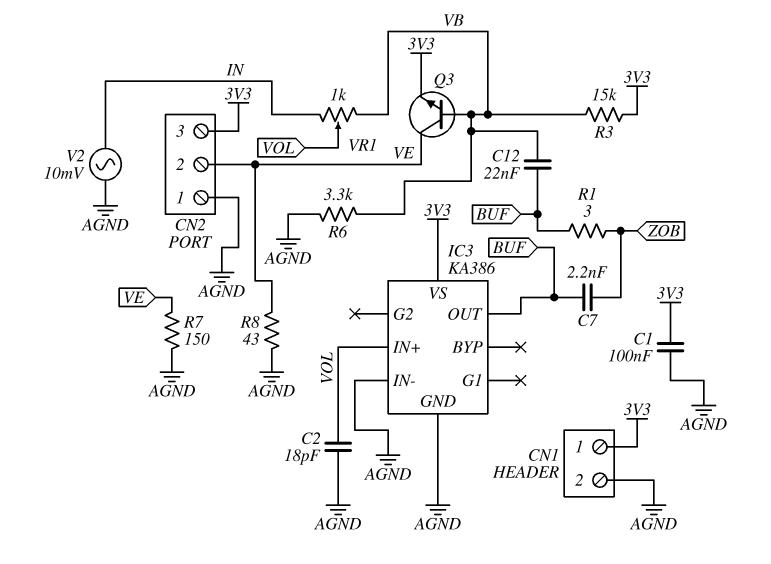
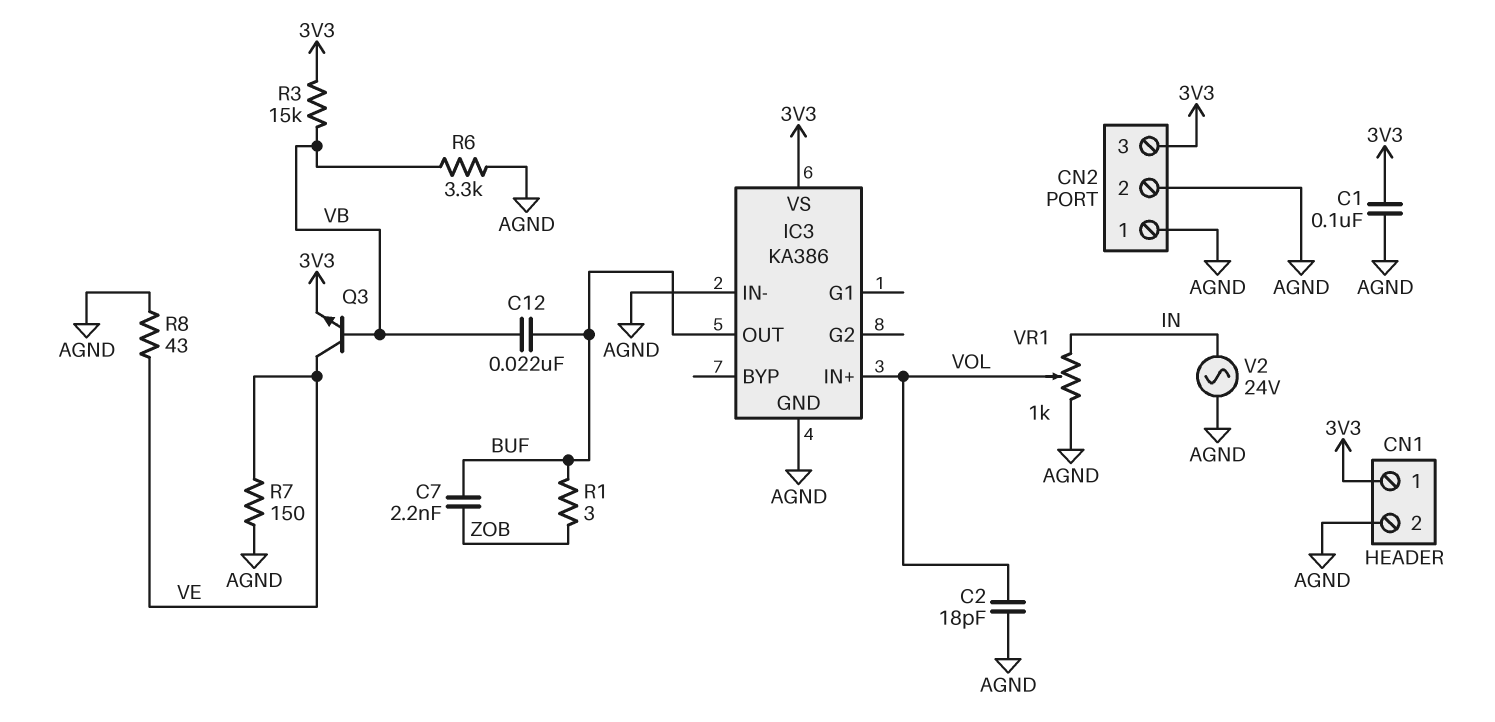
CN2 pin 2: VE -> AGND
V2: AC 10mV (AGND, IN) -> AC 24V (AGND, IN)
VR1: 1k (IN, VB, wiper VOL) -> 1k (AGND, IN, wiper VOL)

